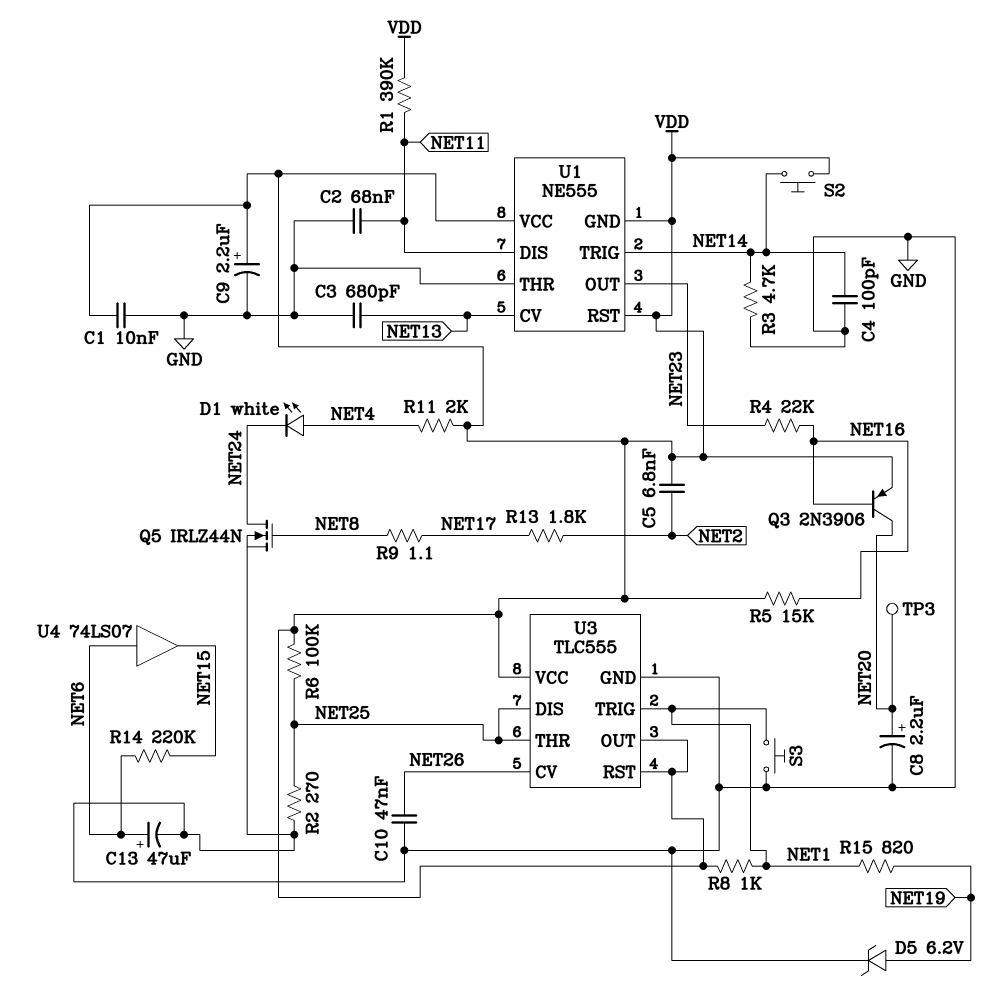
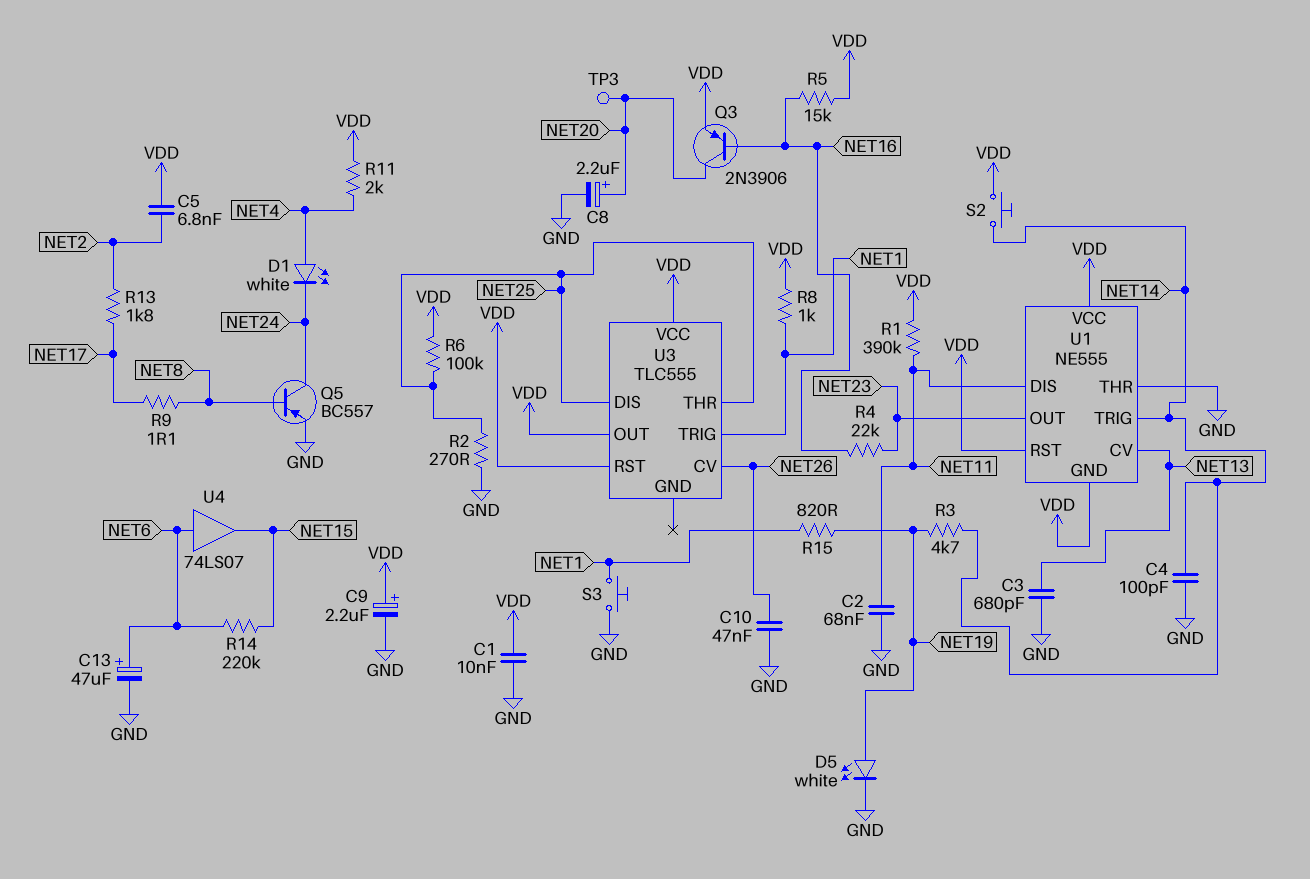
D5: zener 6.2V (A NET19, K GND) -> LED white (A NET19, K GND)
Q5: NMOS IRLZ44N (G NET8, D NET24, S GND) -> PNP BC557 (B NET8, C NET24, E GND)
R3: 4.7k (GND, NET14) -> 4.7k (NET14, NET19)
U3 pin GND: GND -> none

